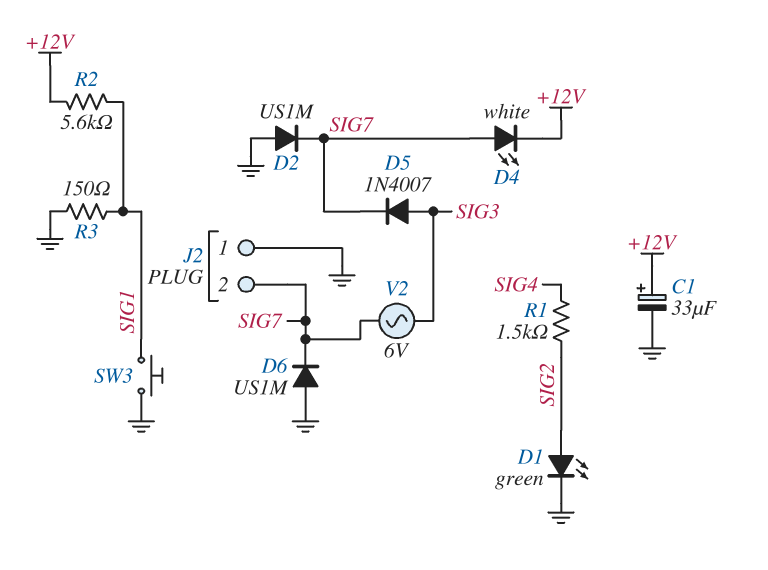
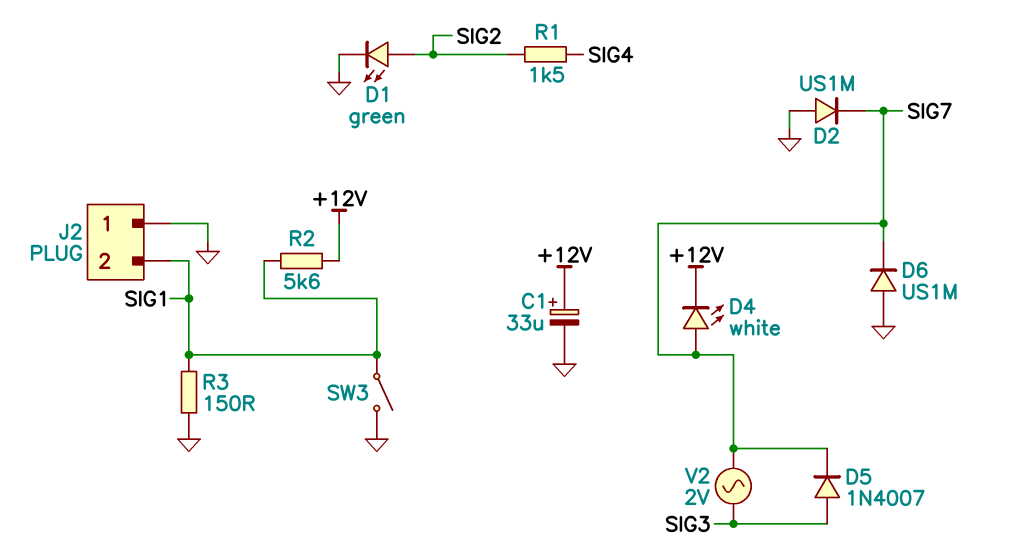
J2 pin 2: SIG7 -> SIG1
SW3: button (GND, SIG1) -> switch (GND, SIG1)
V2: AC 6V (SIG3, SIG7) -> AC 2V (SIG3, SIG7)

